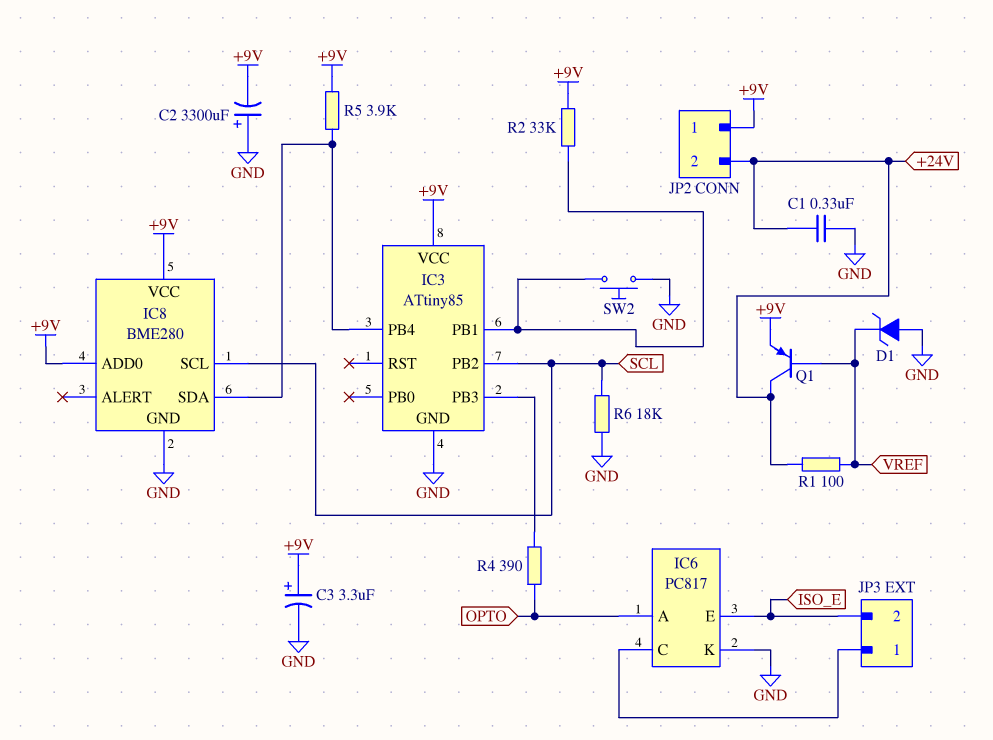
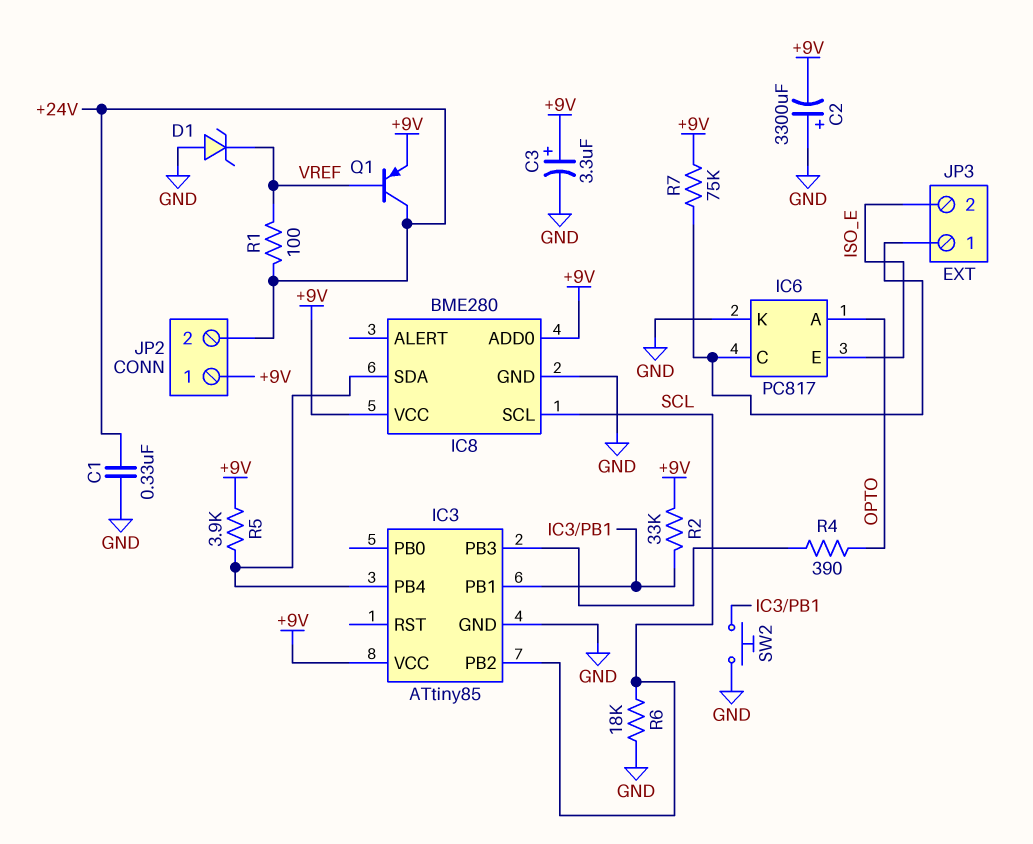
R7: none -> 75k (+9V, IC6/C)

